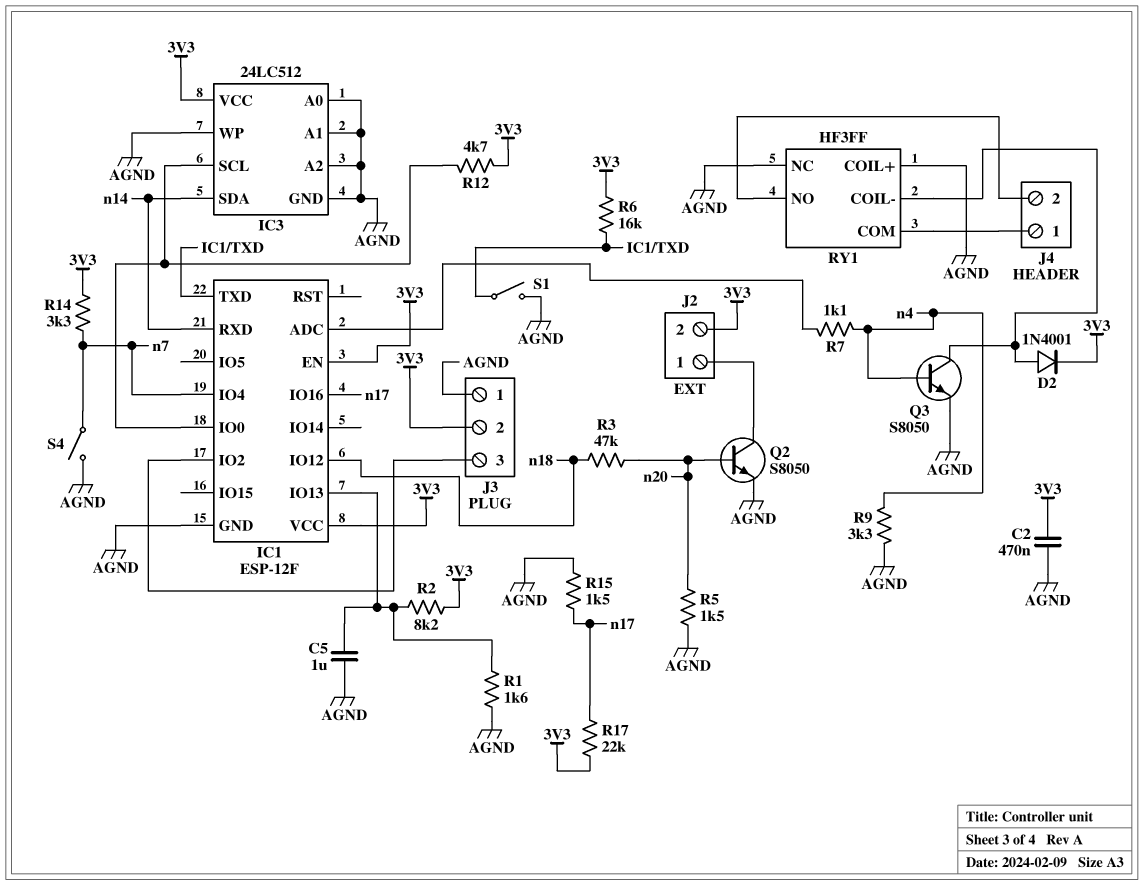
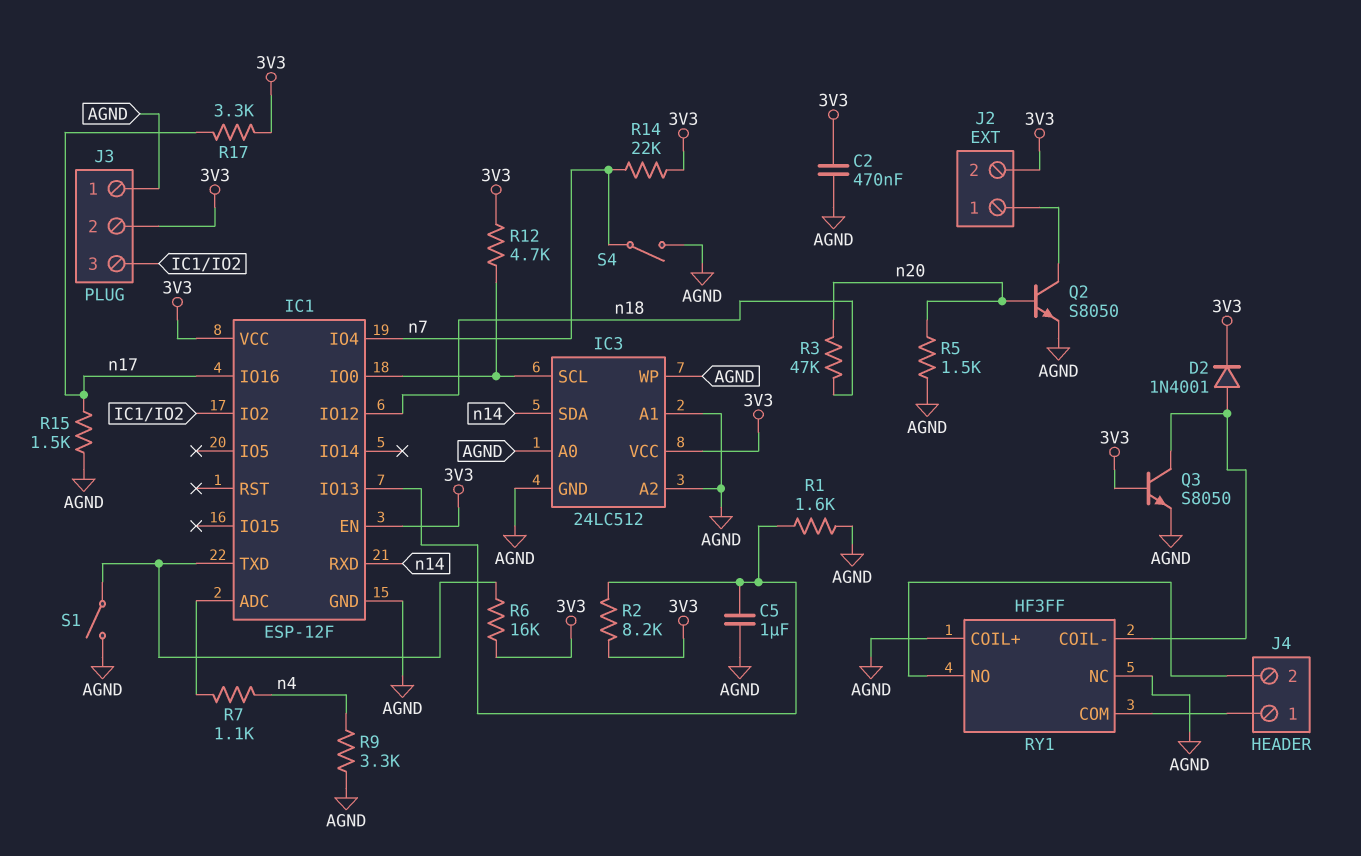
Q3: NPN S8050 (B n4, C RY1/COIL-, E AGND) -> NPN S8050 (B 3V3, C RY1/COIL-, E AGND)
R14: 3.3k (3V3, n7) -> 22k (3V3, n7)
R17: 22k (3V3, n17) -> 3.3k (3V3, n17)

